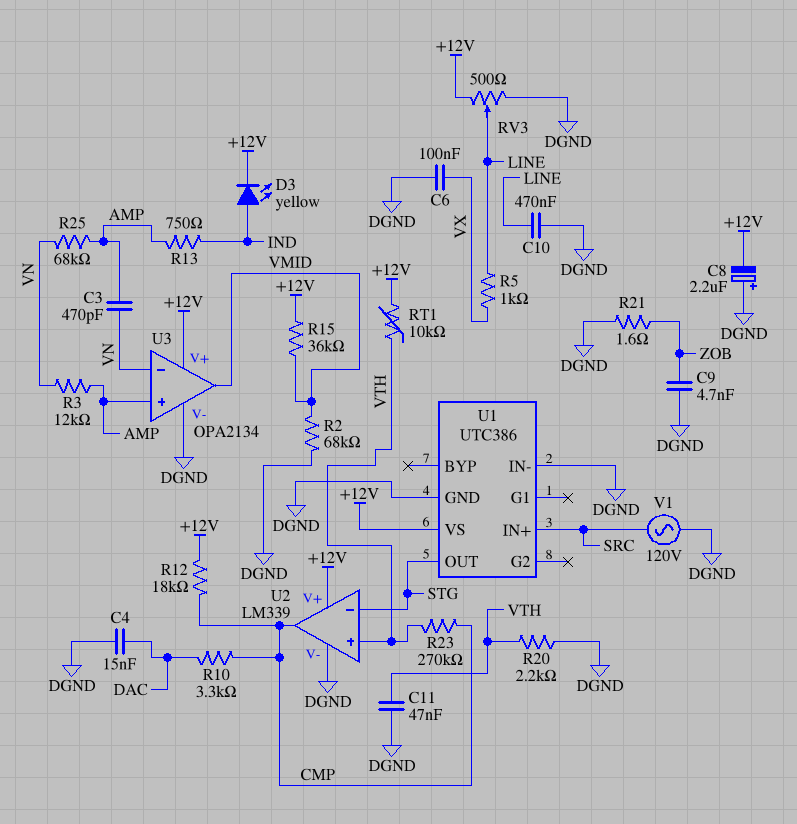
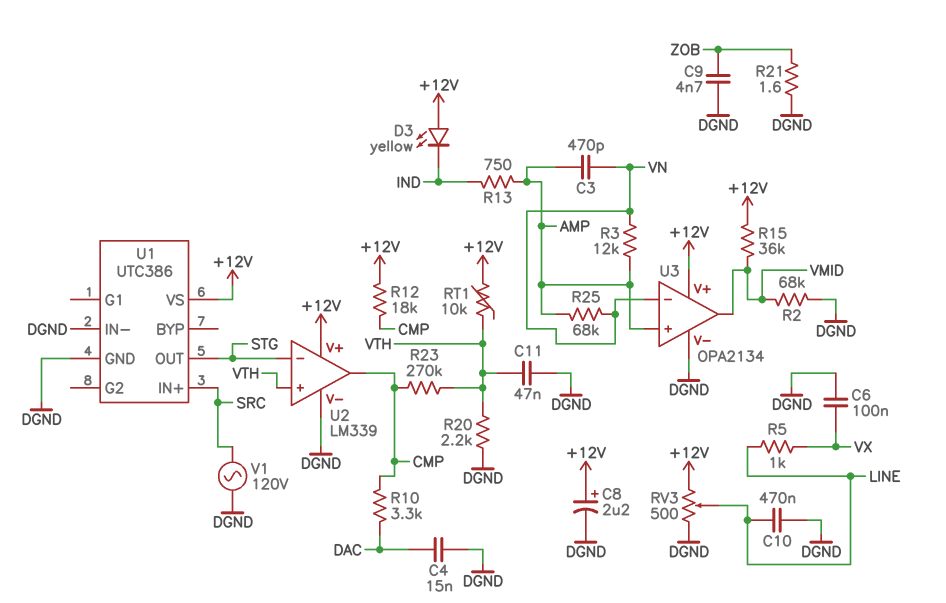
C8: 2.2uF (plus DGND, minus +12V) -> 2.2uF (plus +12V, minus DGND)
D3: LED yellow (A IND, K +12V) -> LED yellow (A +12V, K IND)

